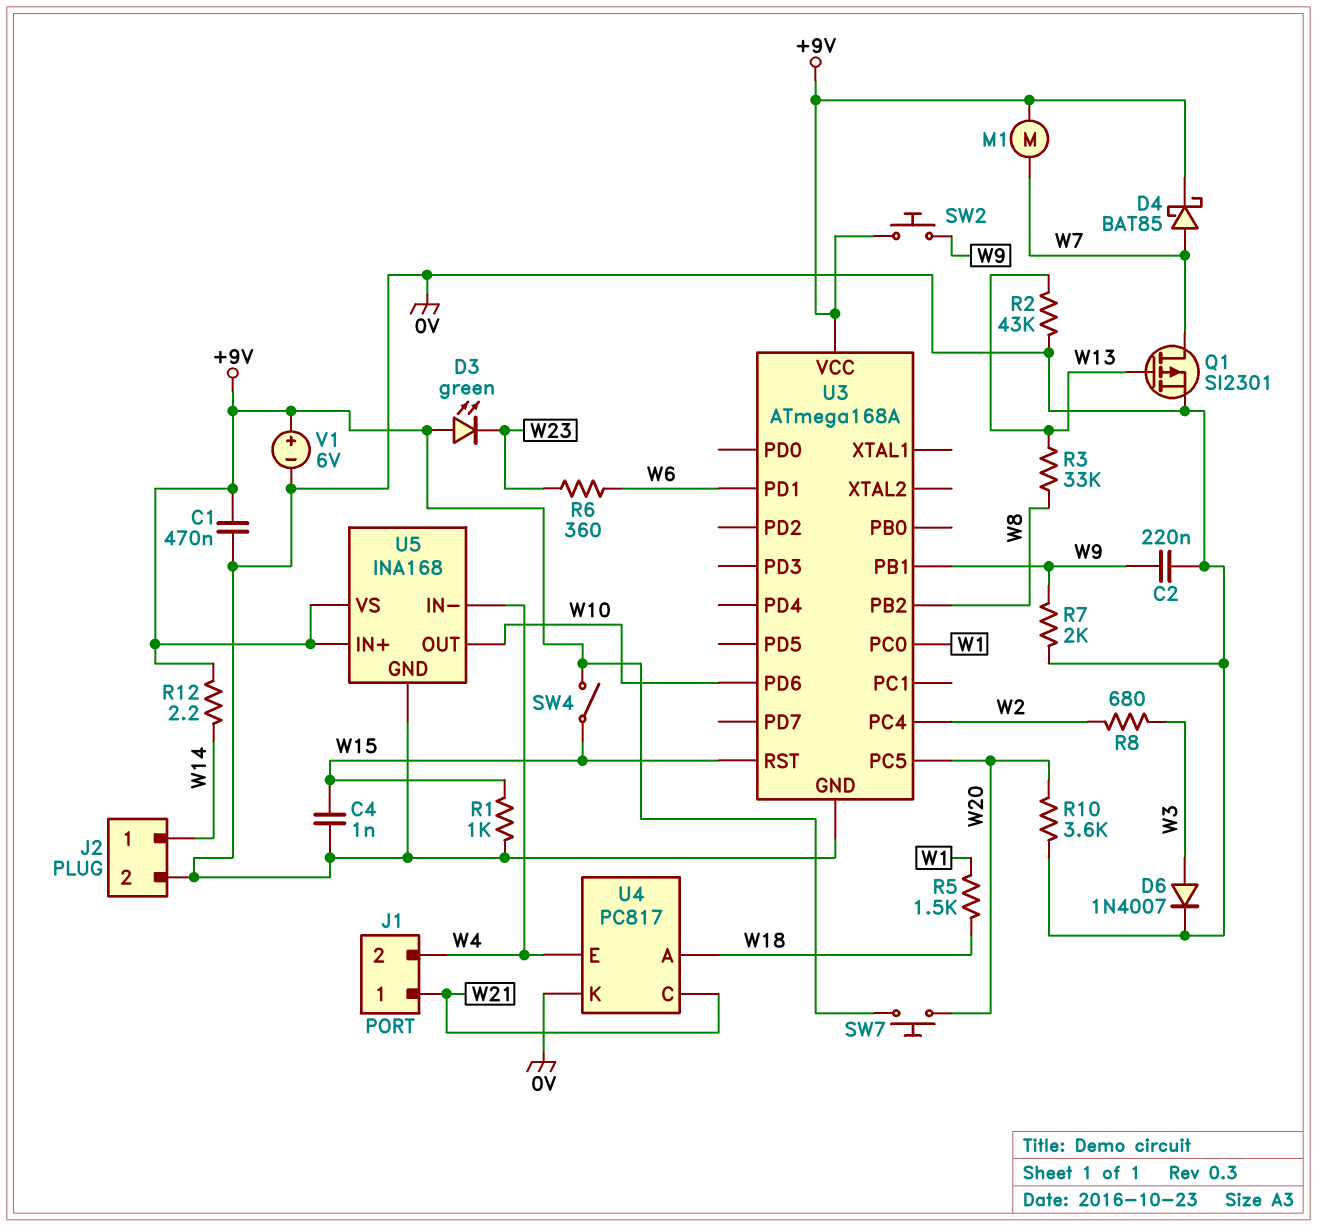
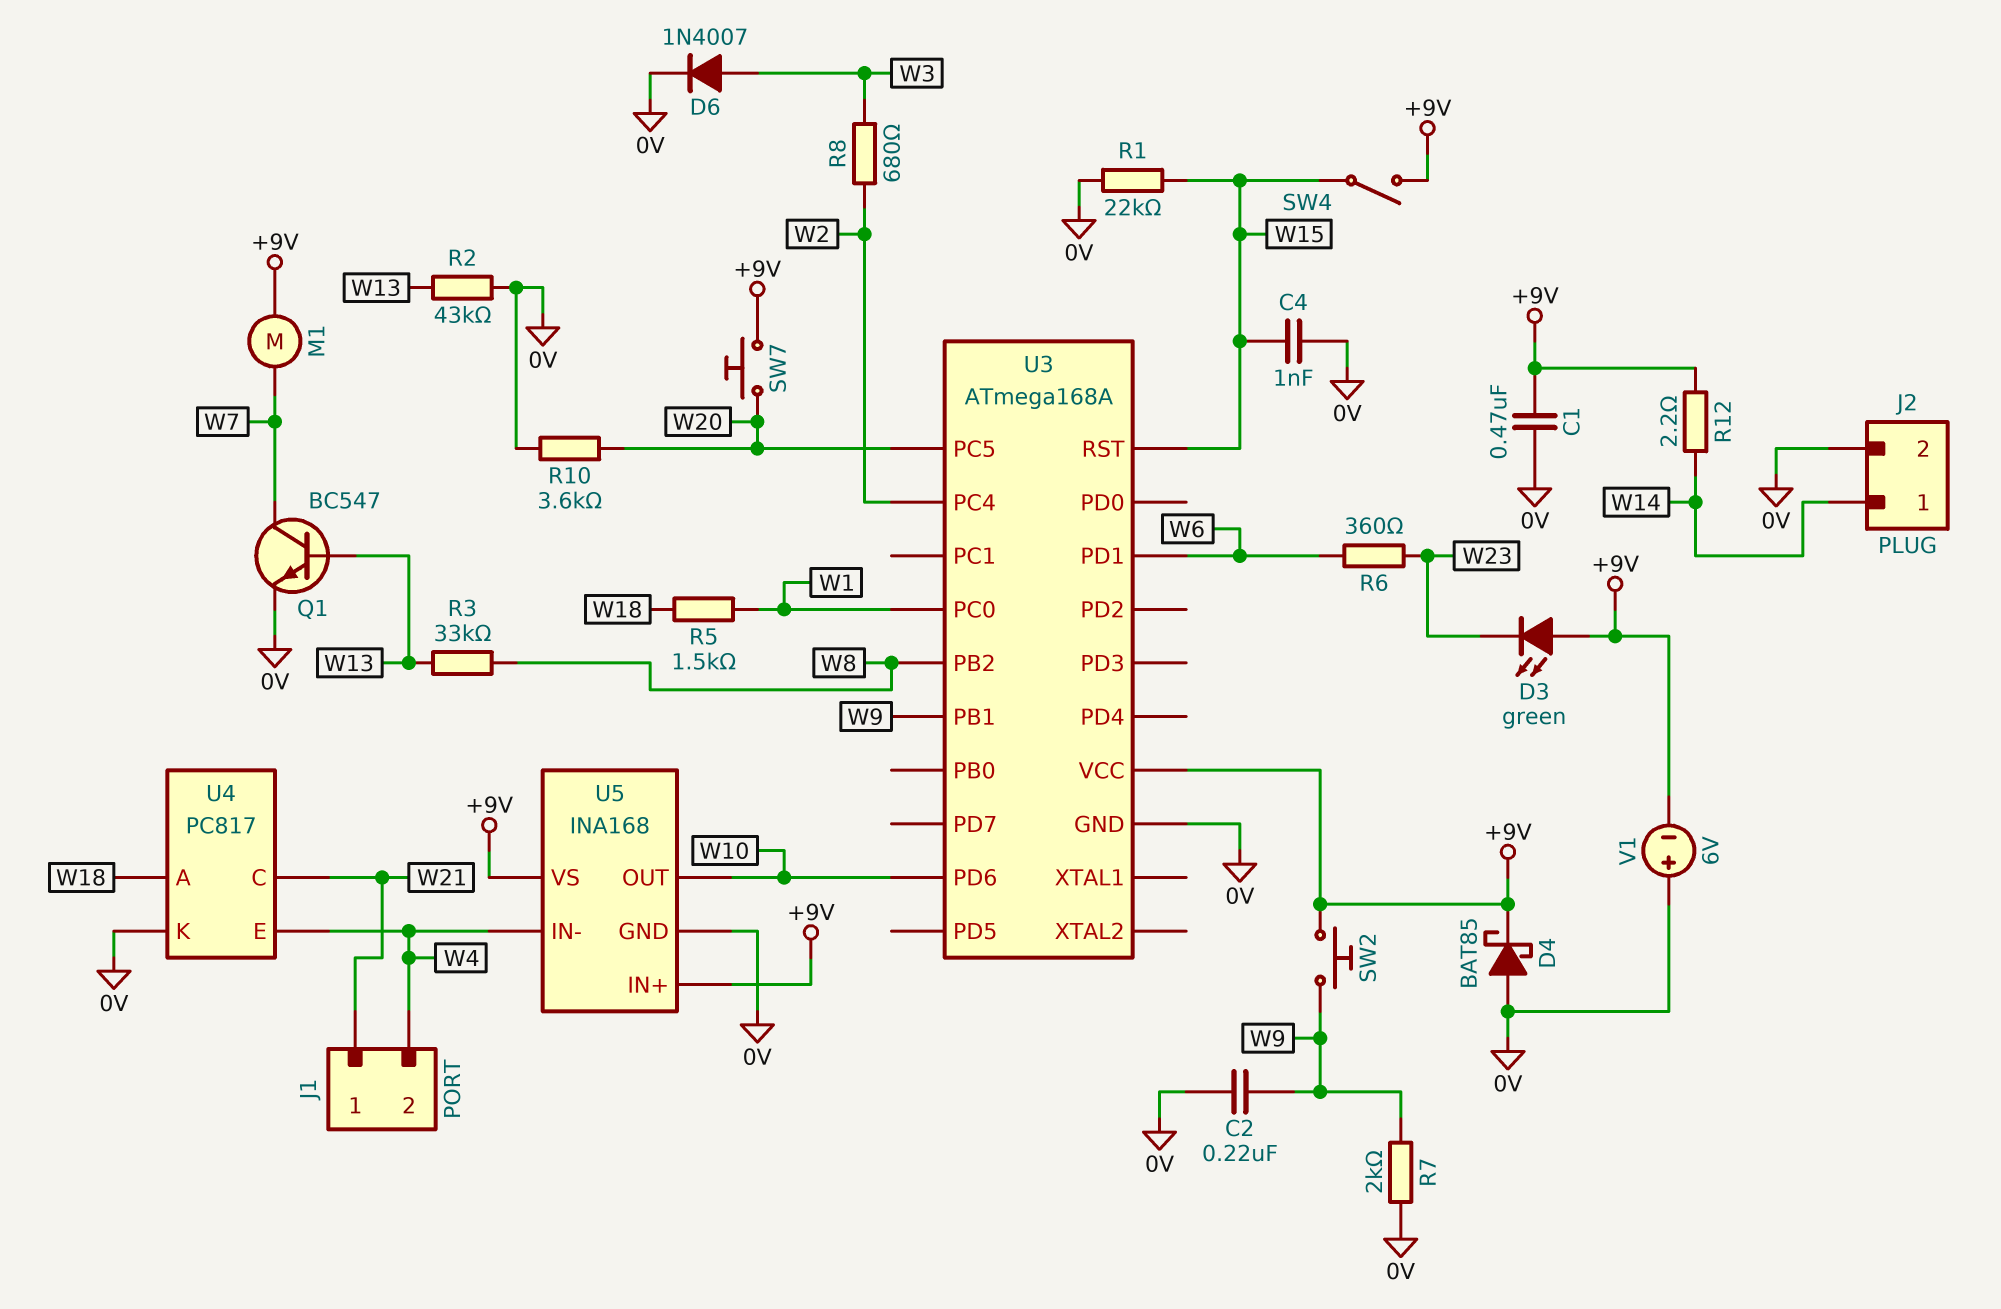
D4: schottky BAT85 (A W7, K +9V) -> schottky BAT85 (A 0V, K +9V)
Q1: PMOS SI2301 (G W13, D W7, S 0V) -> NPN BC547 (B W13, C W7, E 0V)
R1: 1k (0V, W15) -> 22k (0V, W15)
V1: 6V (plus +9V, minus 0V) -> 6V (plus 0V, minus +9V)

